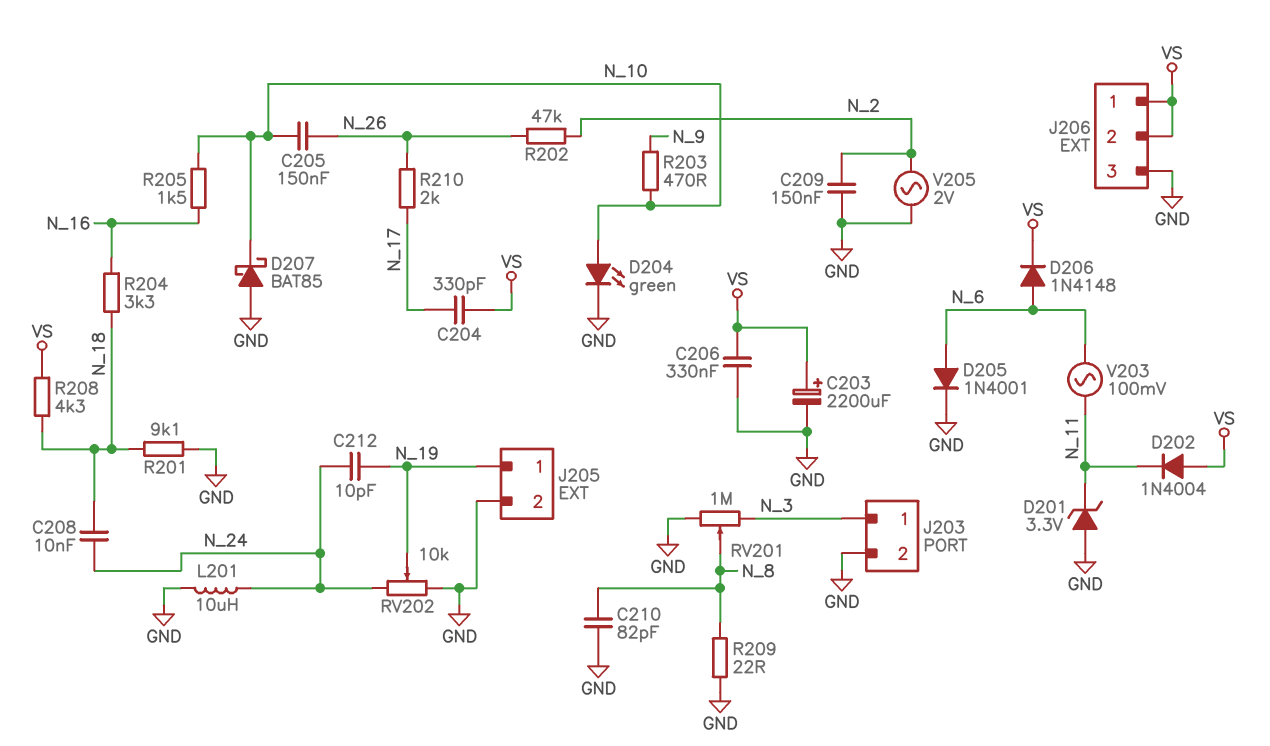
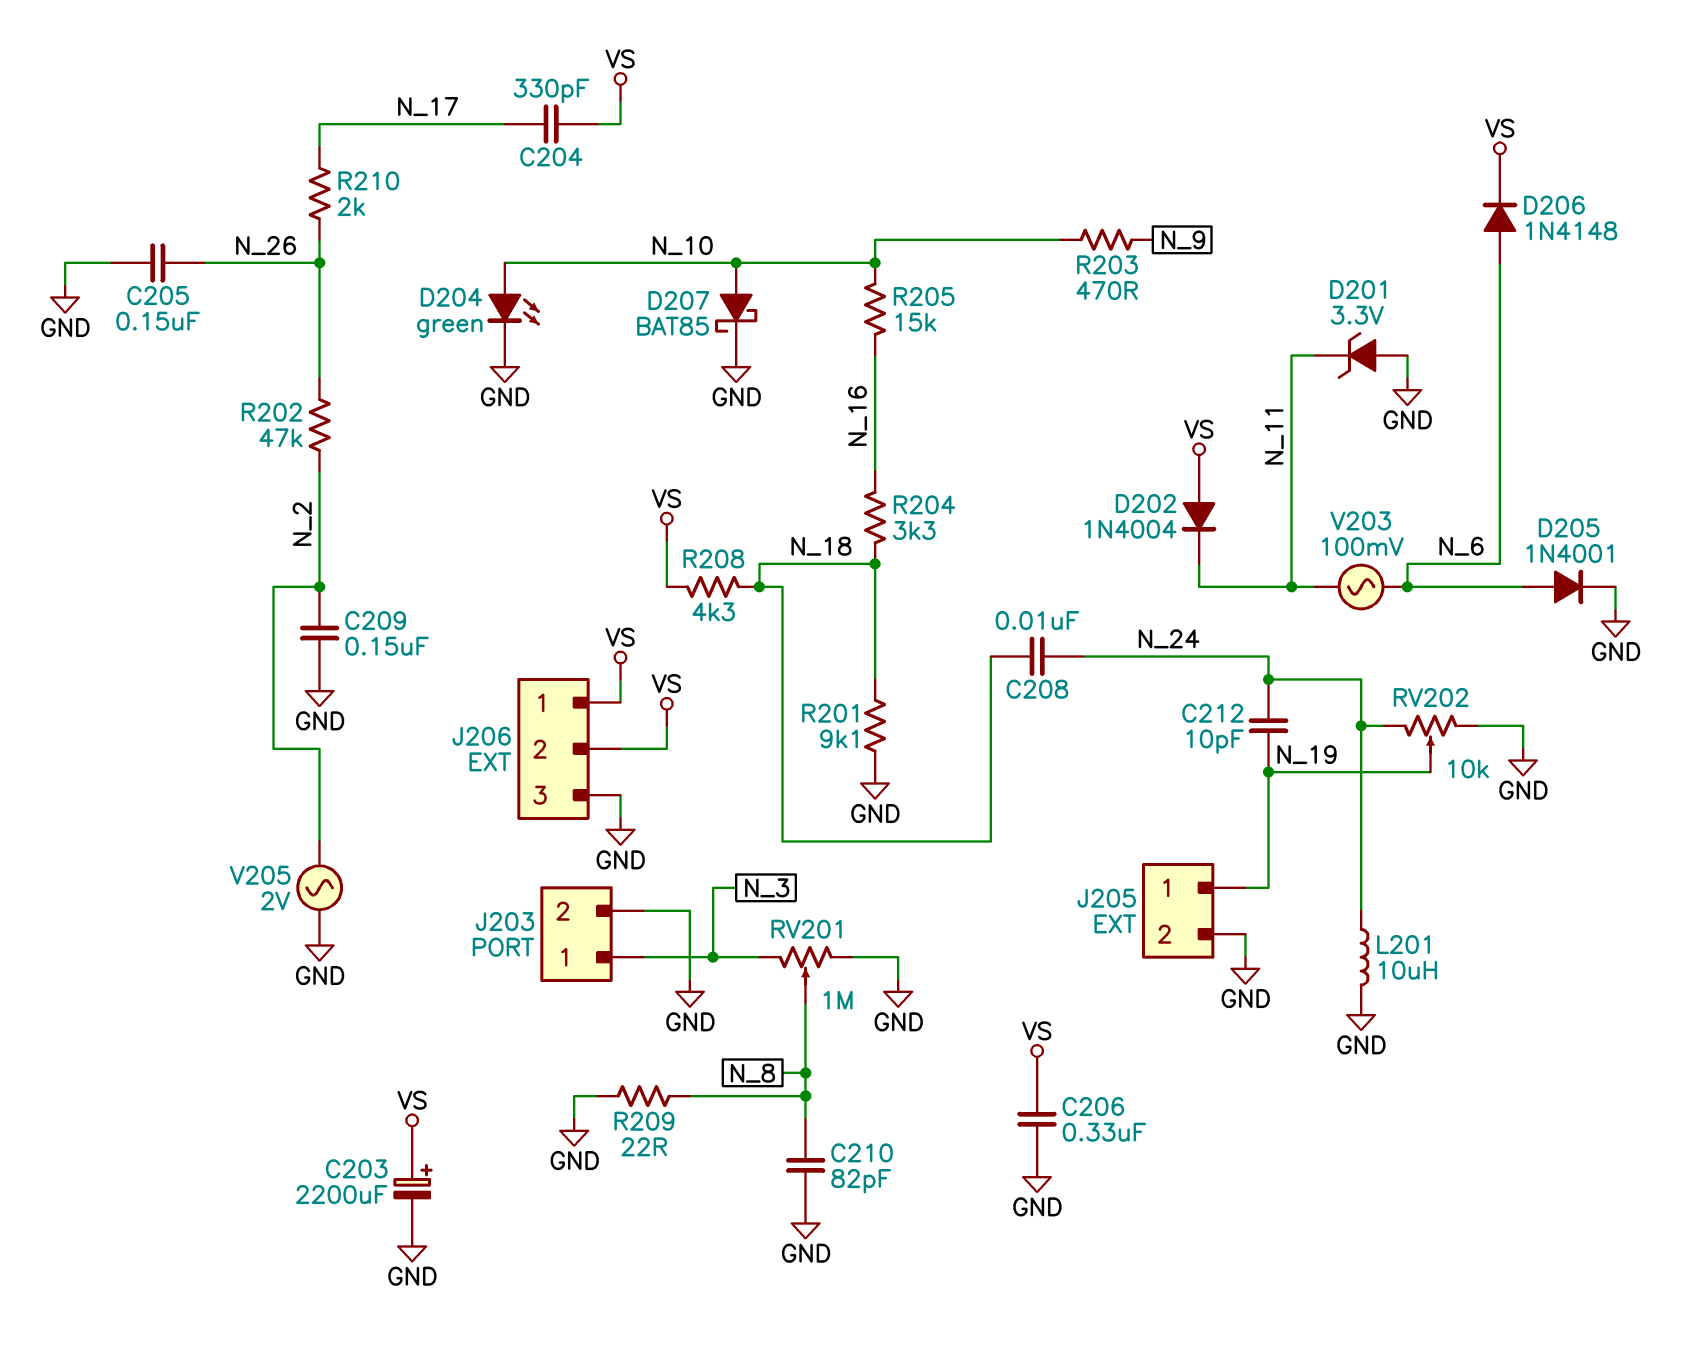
C205: 150nF (N_10, N_26) -> 150nF (GND, N_26)
D207: schottky BAT85 (A GND, K N_10) -> schottky BAT85 (A N_10, K GND)
R205: 1.5k (N_10, N_16) -> 15k (N_10, N_16)

